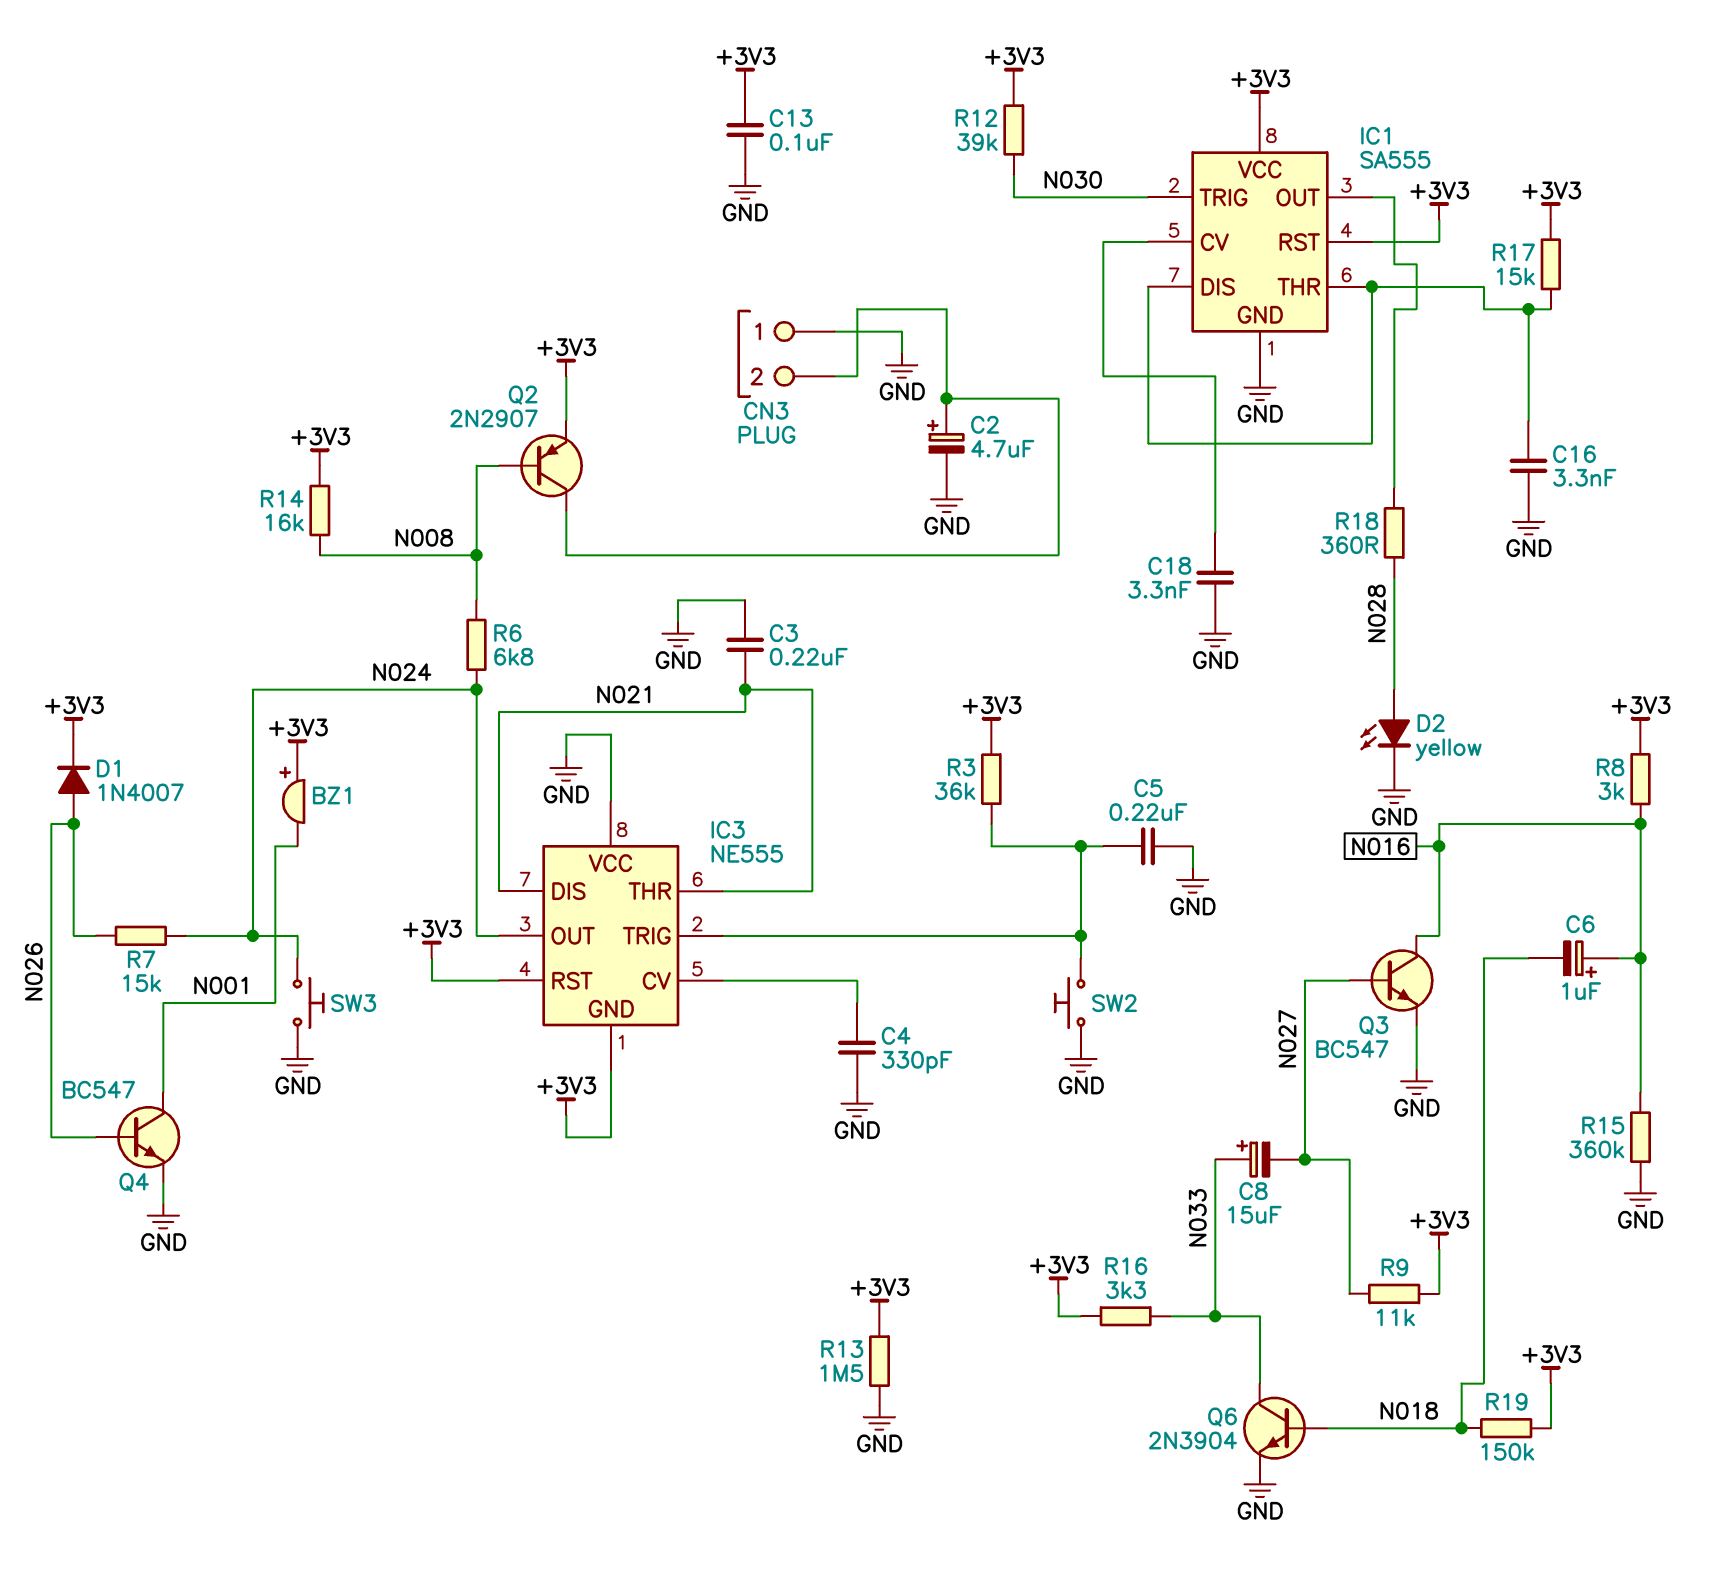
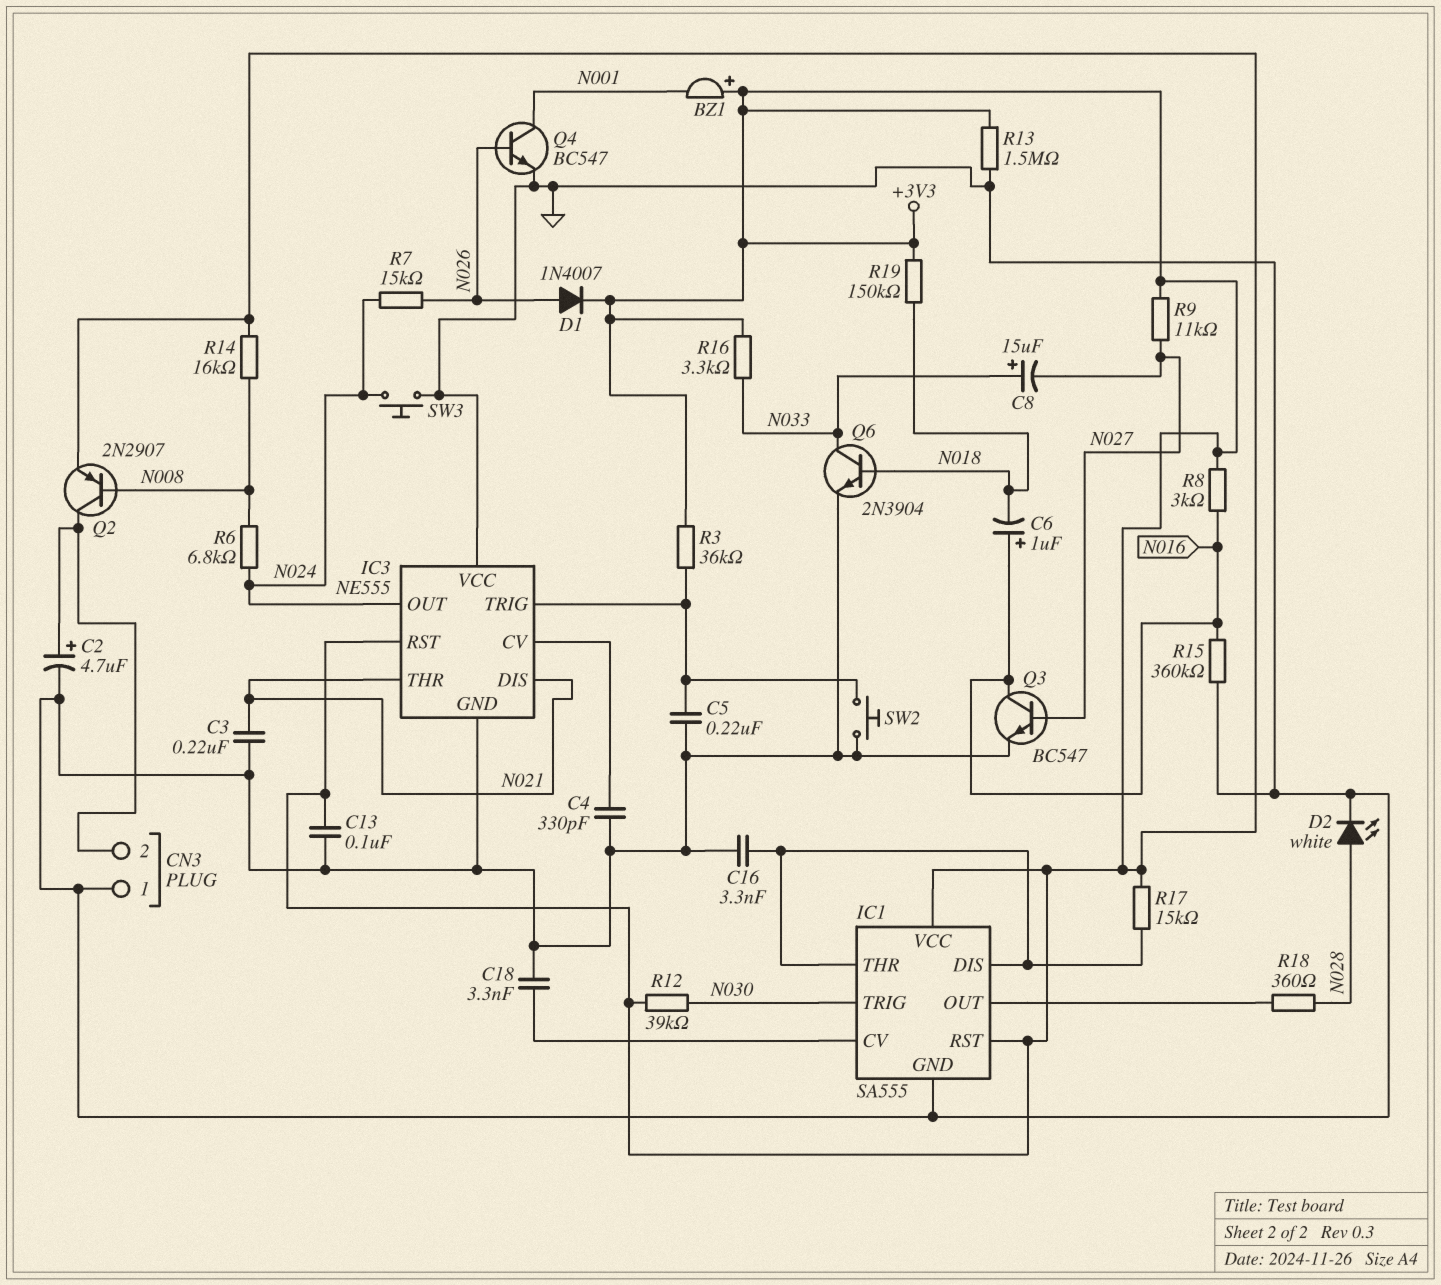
D2: LED yellow (A N028, K GND) -> LED white (A N028, K GND)
IC3 pin GND: +3V3 -> GND

